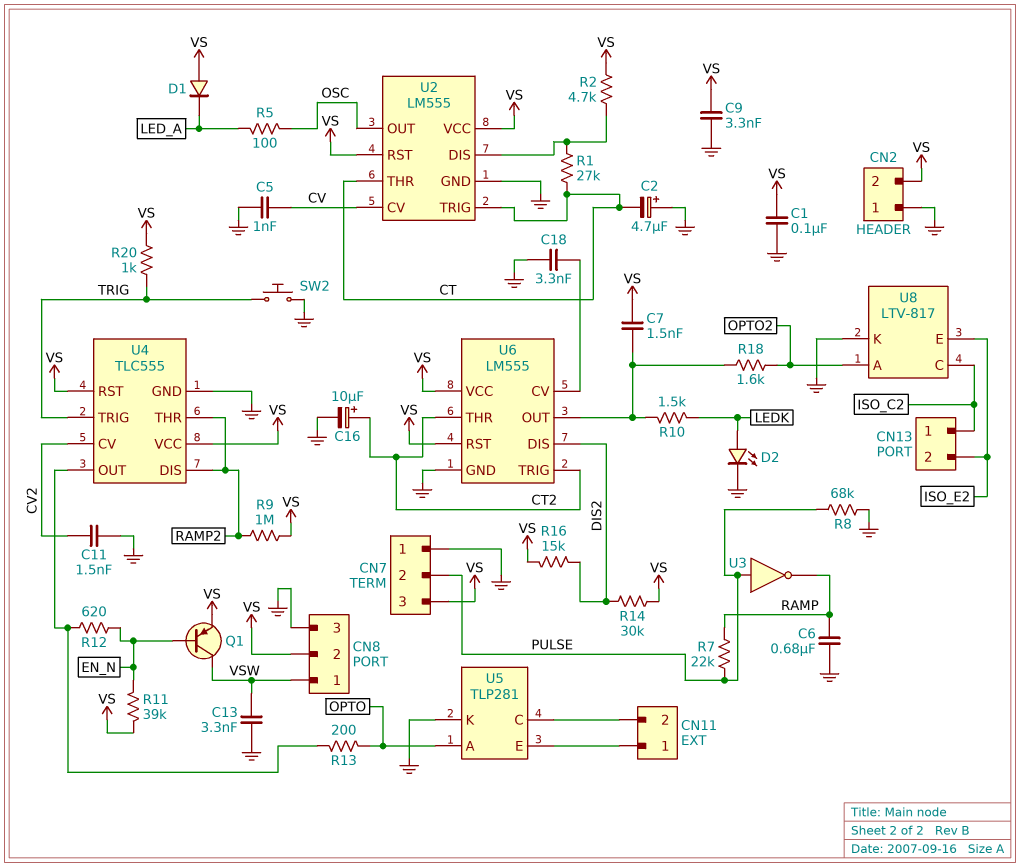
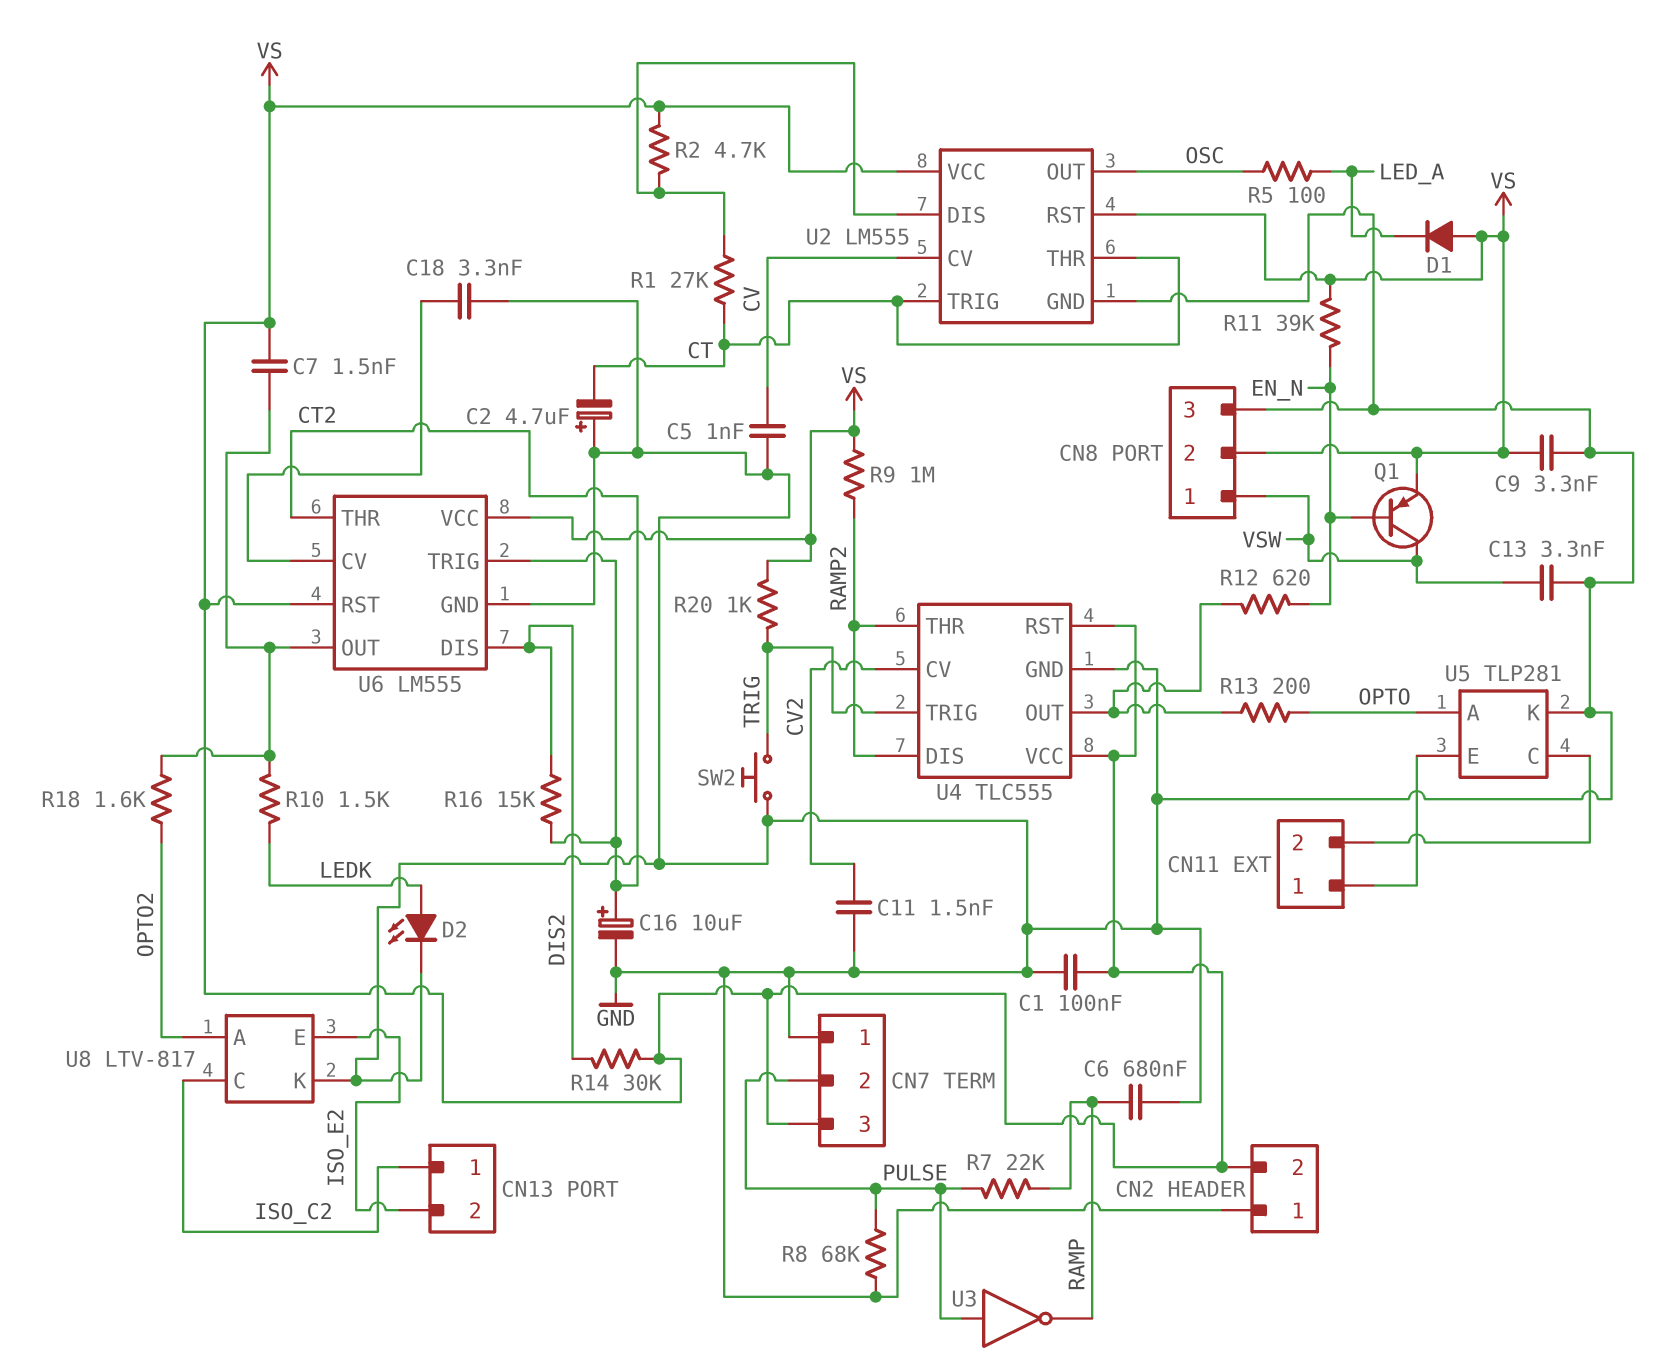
R16: 15k (DIS2, VS) -> 15k (CT2, DIS2)

